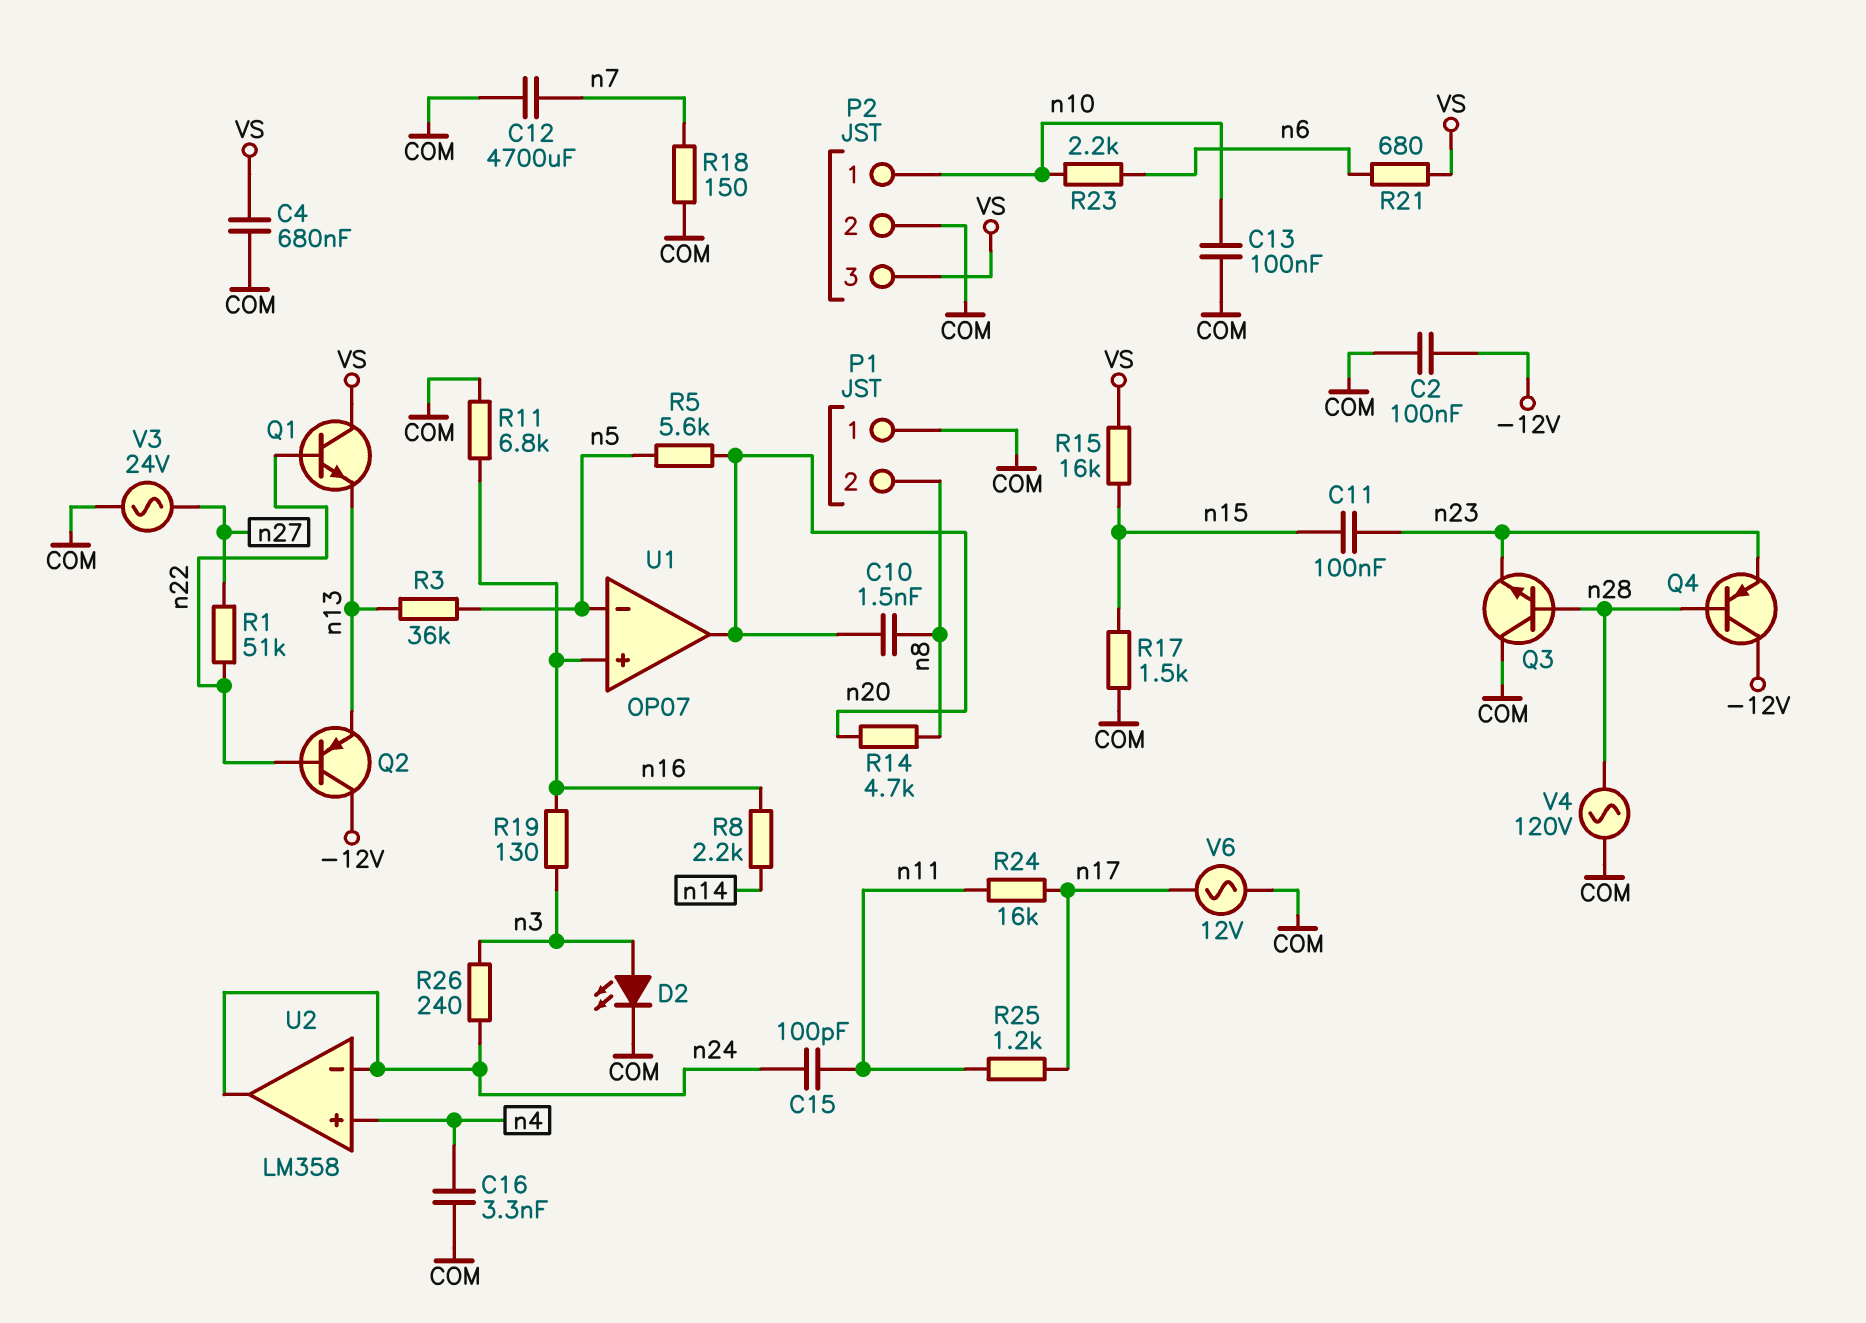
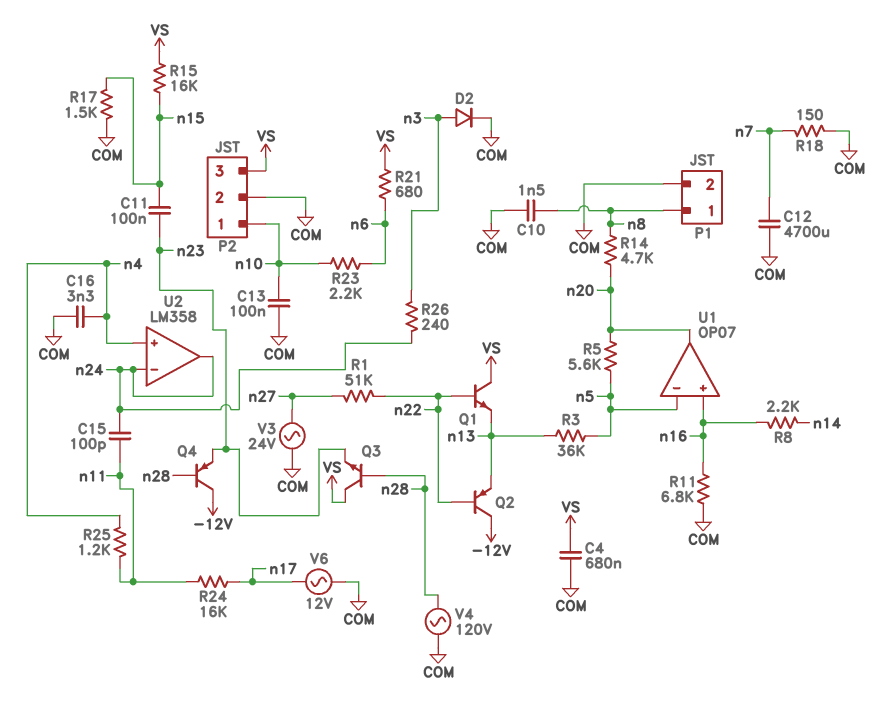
C2: 100nF (-12V, COM) -> none
C10: 1.5nF (n8, n20) -> 1.5nF (COM, n8)
D2: LED (A n3, K COM) -> diode (A n3, K COM)
P1 pin 1: COM -> n8
P1 pin 2: n8 -> COM
Q3: NPN (B n28, C COM, E n23) -> NPN (B n28, C VS, E n23)
R19: 130 (n3, n16) -> none
R25: 1.2k (n11, n17) -> 1.2k (n4, n11)

